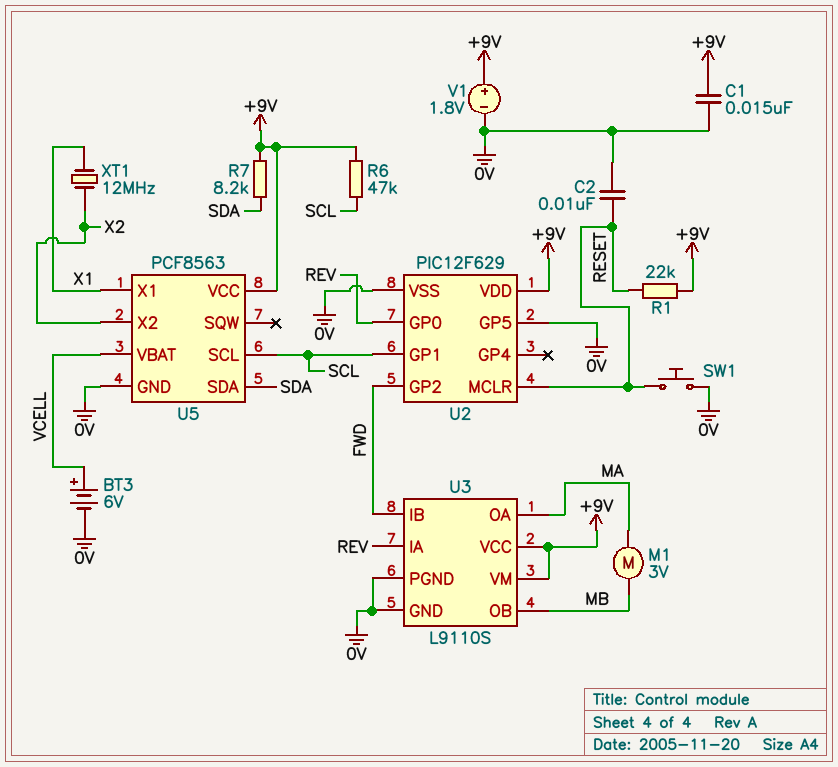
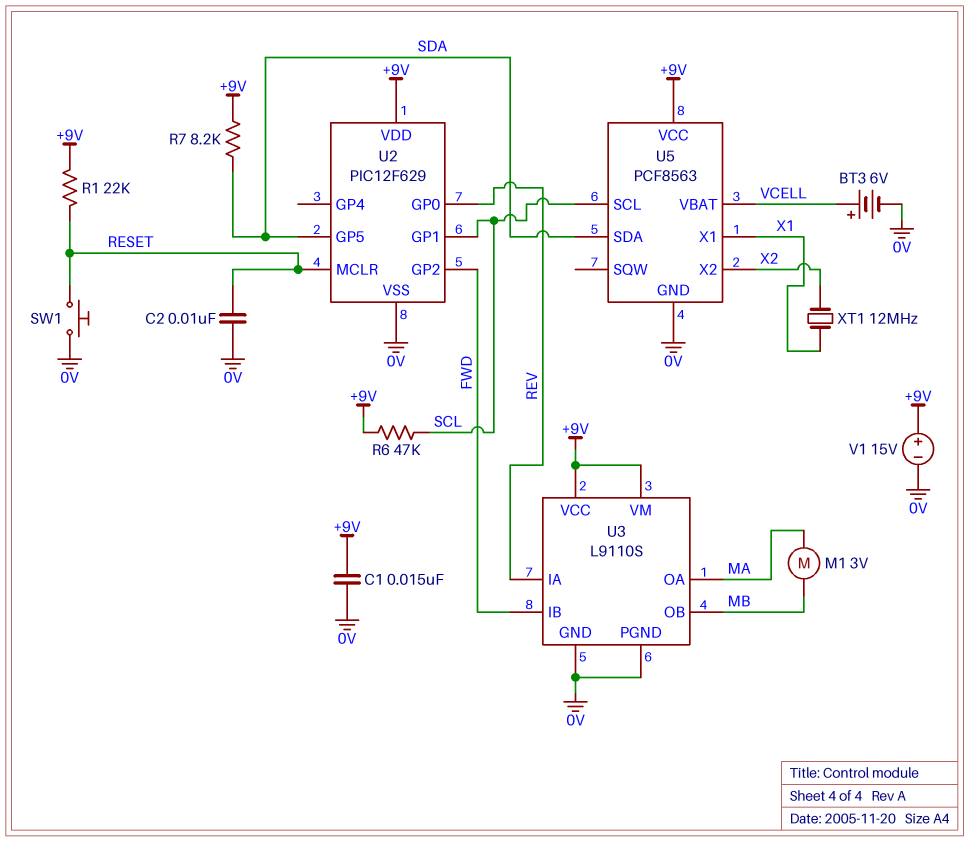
U2 pin GP5: 0V -> SDA
V1: 1.8V (plus +9V, minus 0V) -> 15V (plus +9V, minus 0V)

